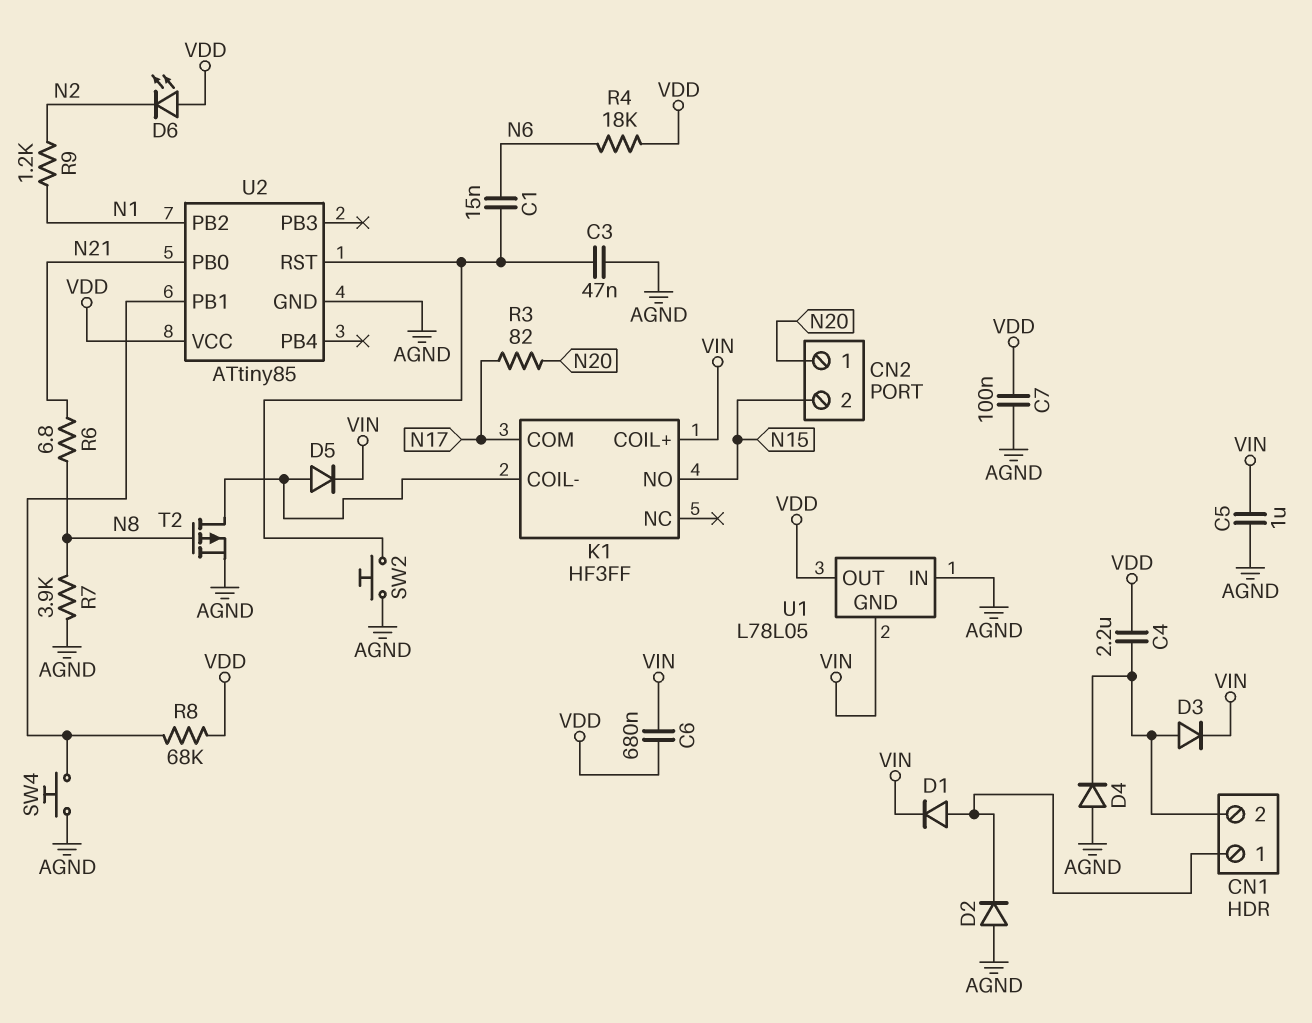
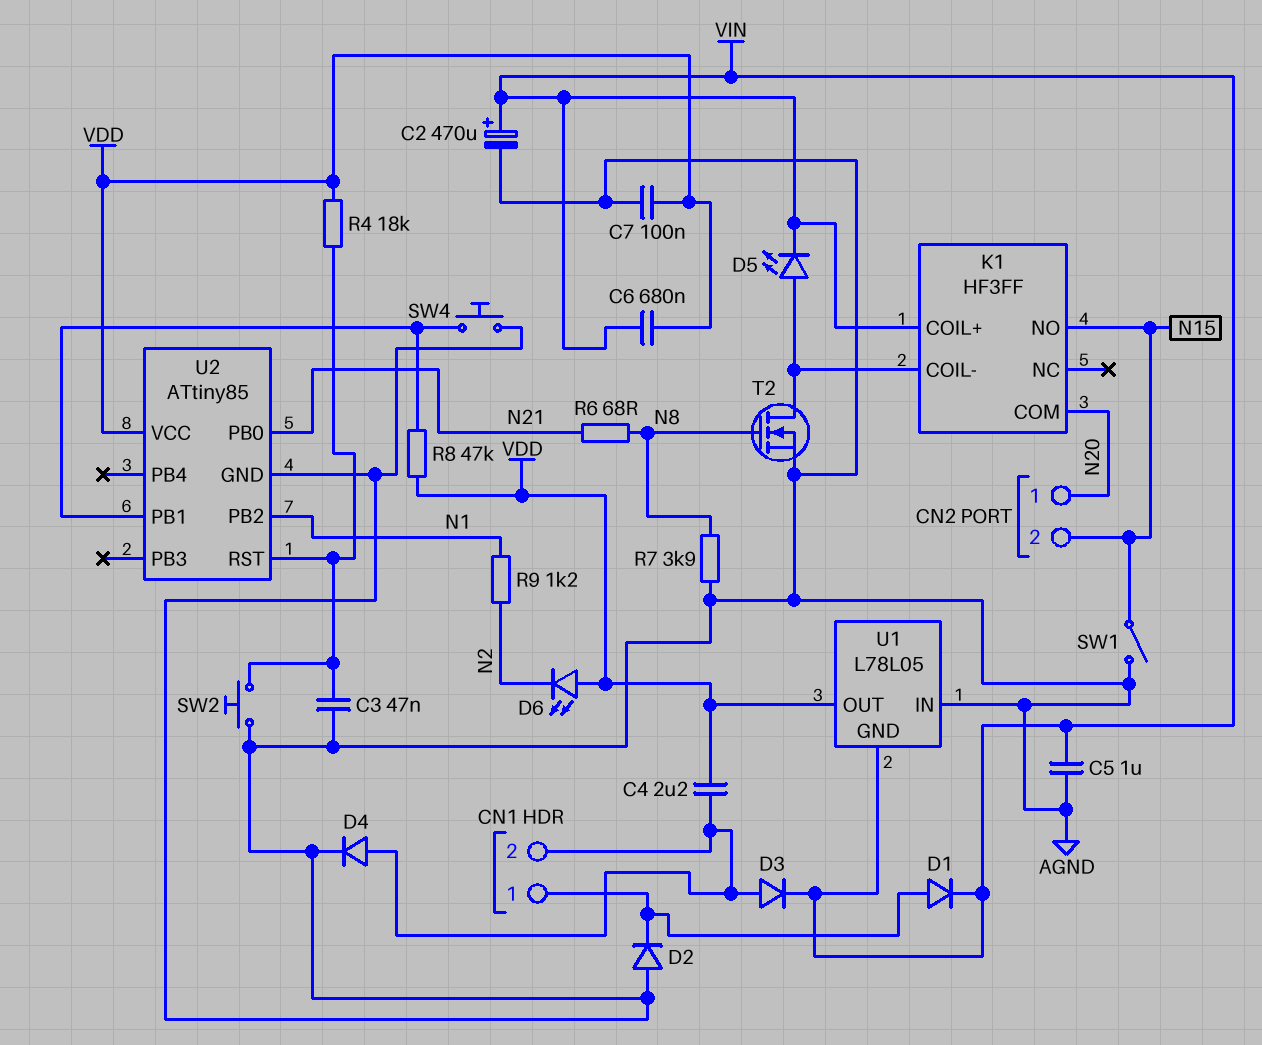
C1: 15nF (N6, U2/RST) -> none
C2: none -> 470uF (plus VIN, minus AGND)
D4: diode (A AGND, K CN1/2) -> diode (A CN1/2, K AGND)
D5: diode (A K1/COIL-, K VIN) -> LED (A K1/COIL-, K VIN)
K1 pin COM: N17 -> N20
R3: 82 (N17, N20) -> none
R4: 18k (N6, VDD) -> 18k (U2/RST, VDD)
R6: 6.8 (N8, N21) -> 68 (N8, N21)
R8: 68k (U2/PB1, VDD) -> 47k (U2/PB1, VDD)
SW1: none -> switch (AGND, N15)
T2: PMOS (G N8, D K1/COIL-, S AGND) -> NMOS (G N8, D K1/COIL-, S AGND)

